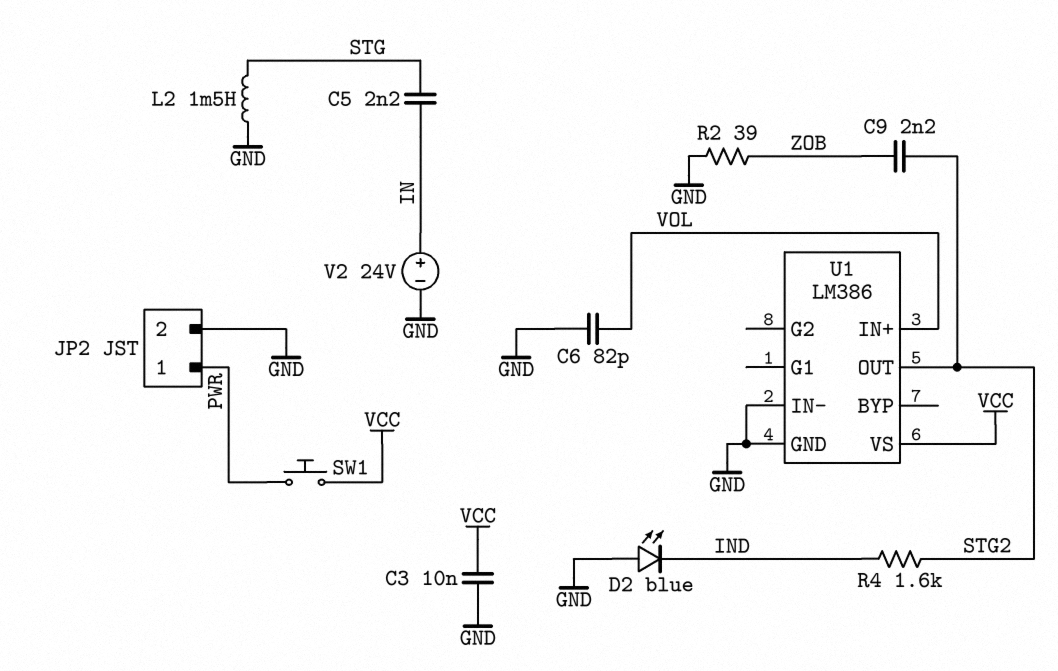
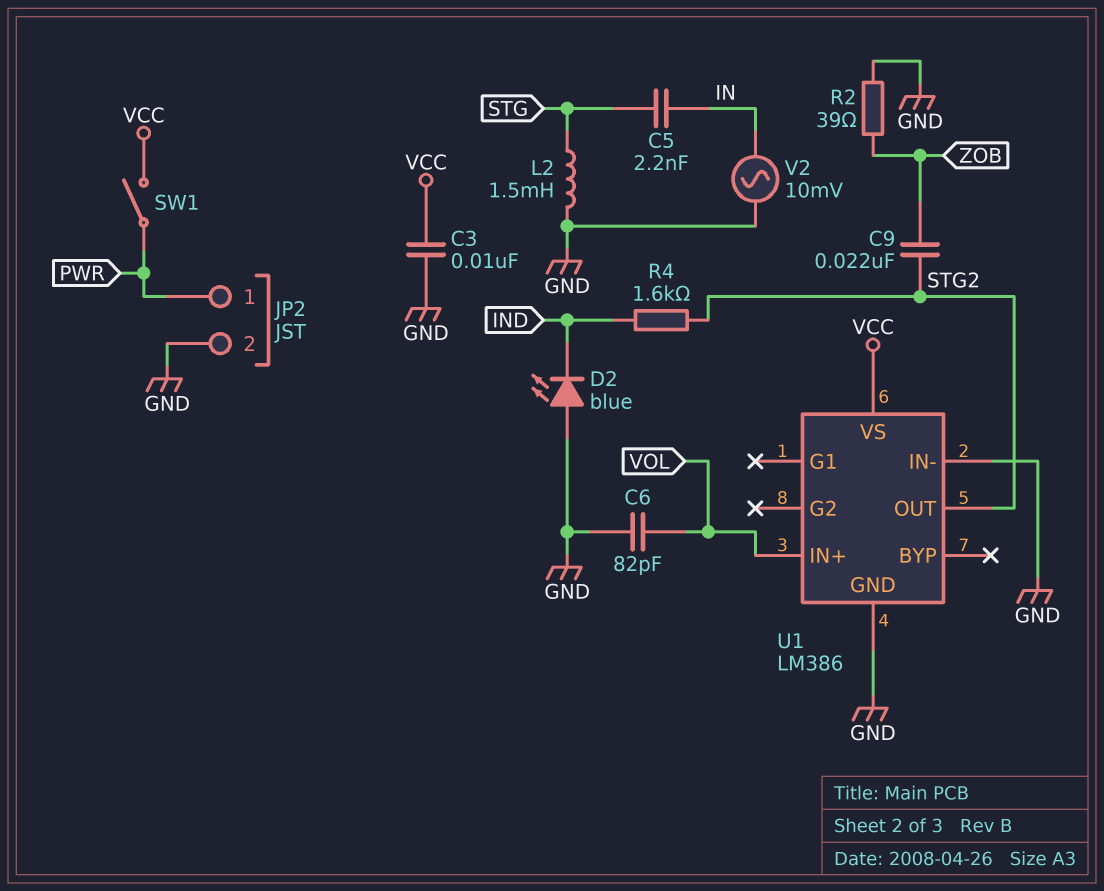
C9: 2.2nF (STG2, ZOB) -> 22nF (STG2, ZOB)
SW1: button (PWR, VCC) -> switch (PWR, VCC)
V2: 24V (plus IN, minus GND) -> AC 10mV (GND, IN)

